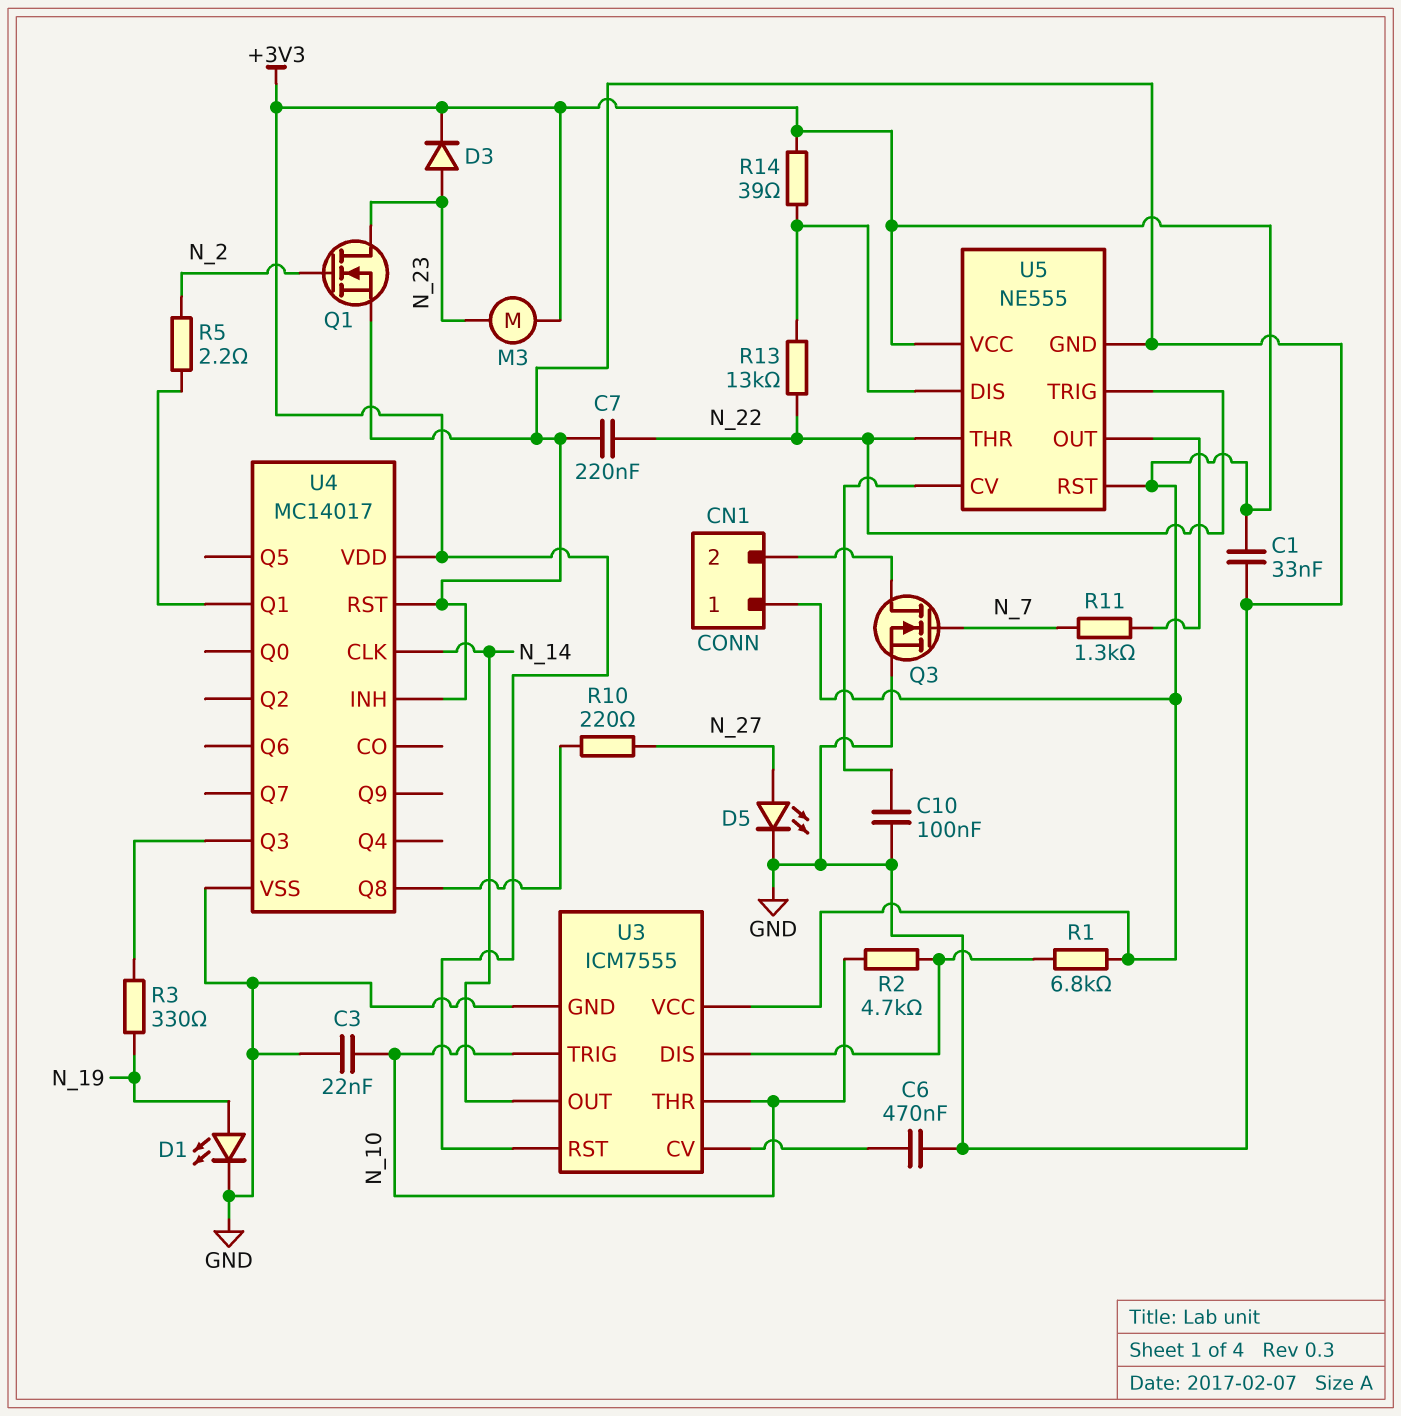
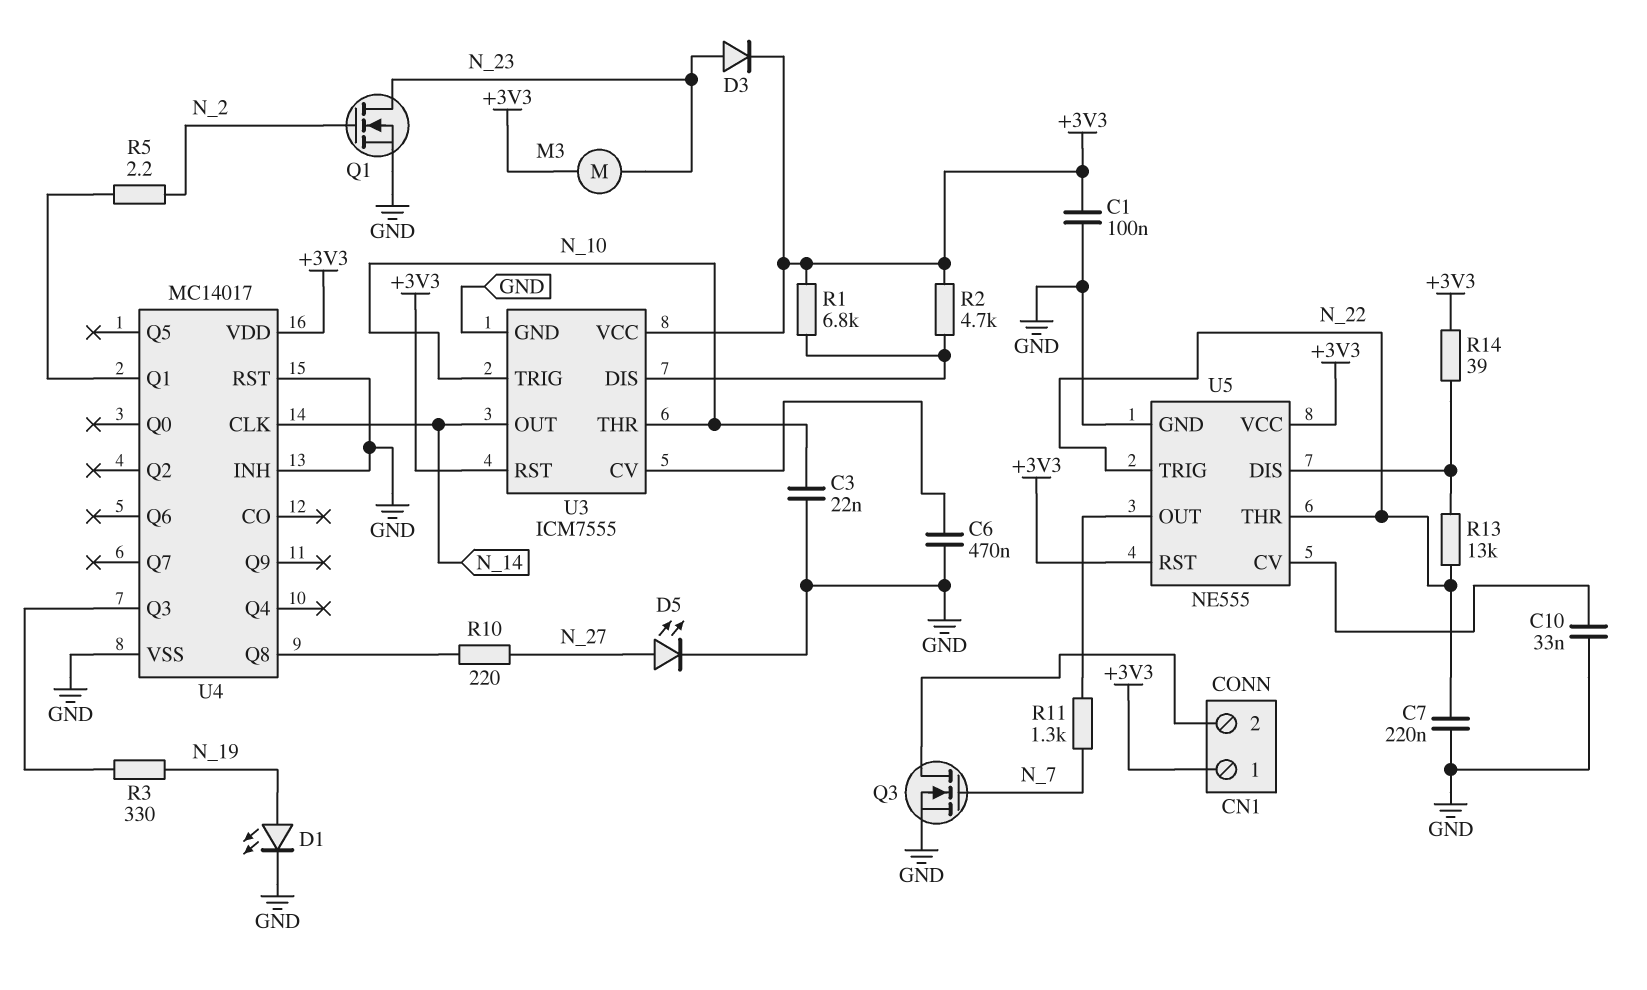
C1: 33nF (+3V3, GND) -> 100nF (+3V3, GND)
C10: 100nF (GND, U5/CV) -> 33nF (GND, U5/CV)
R2: 4.7k (N_10, U3/DIS) -> 4.7k (+3V3, U3/DIS)

